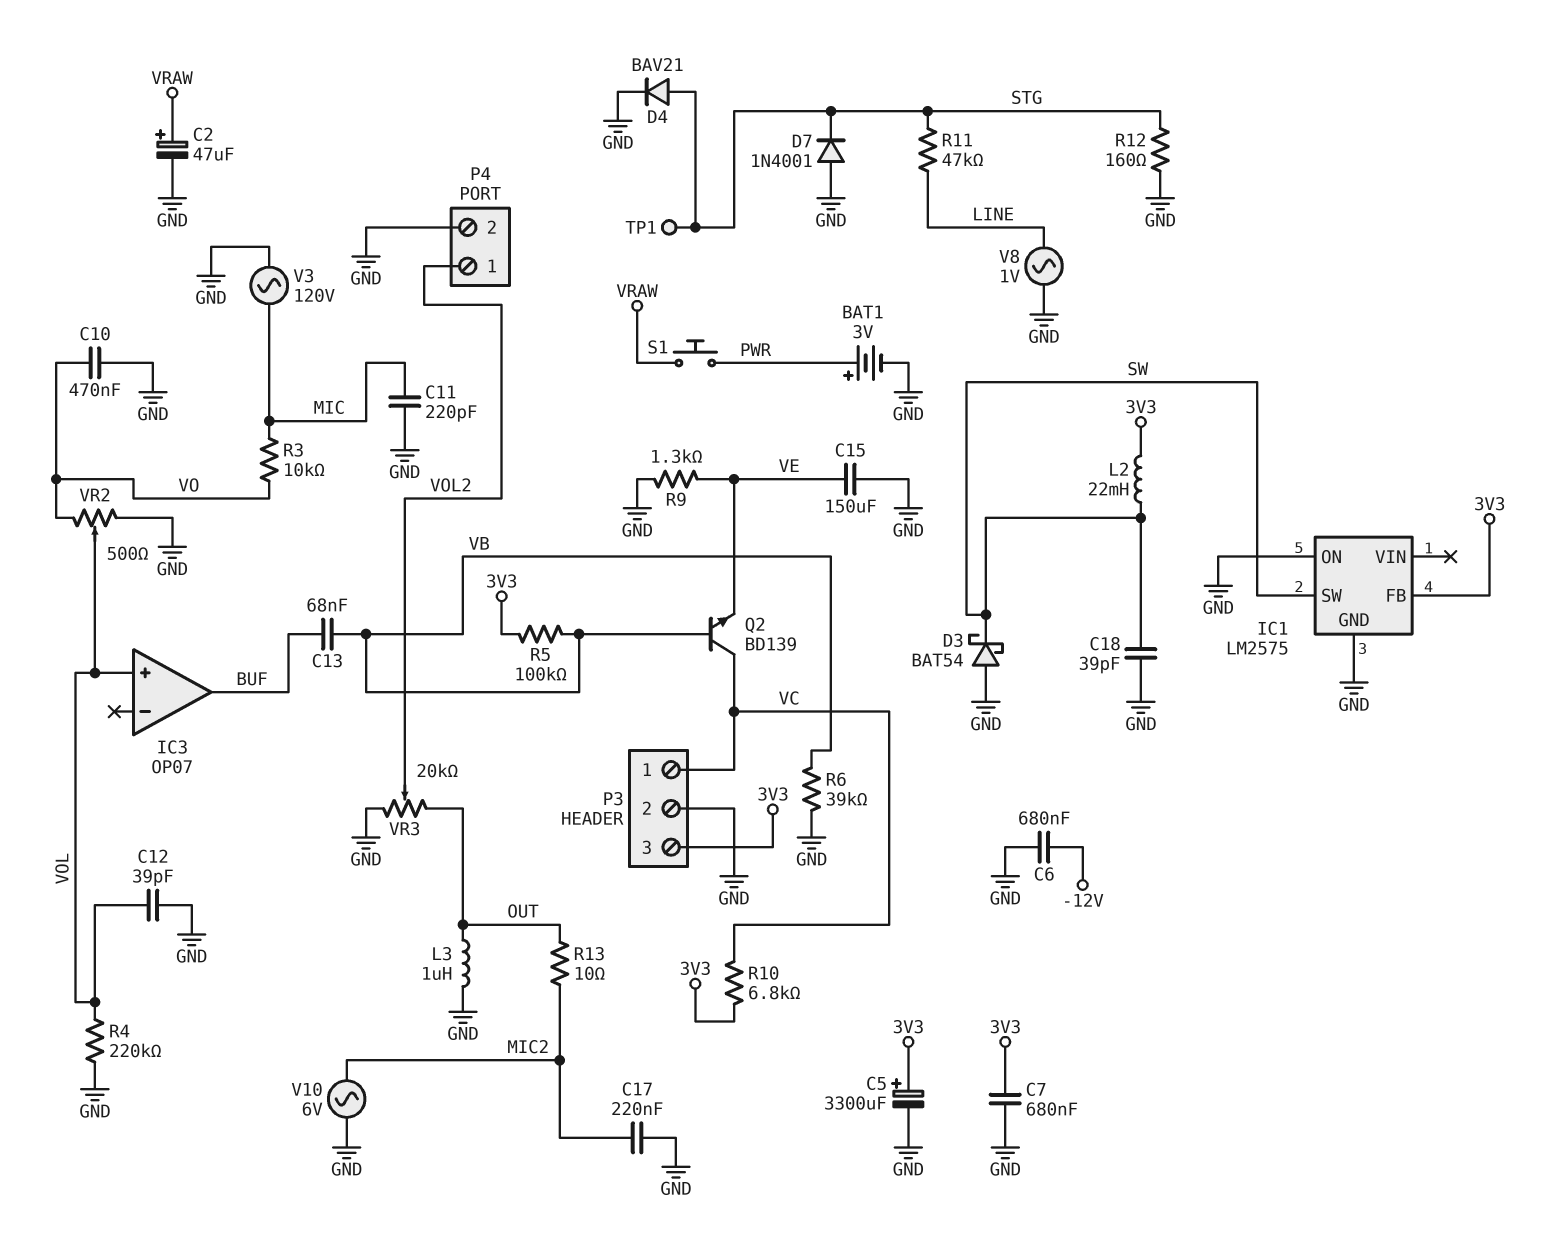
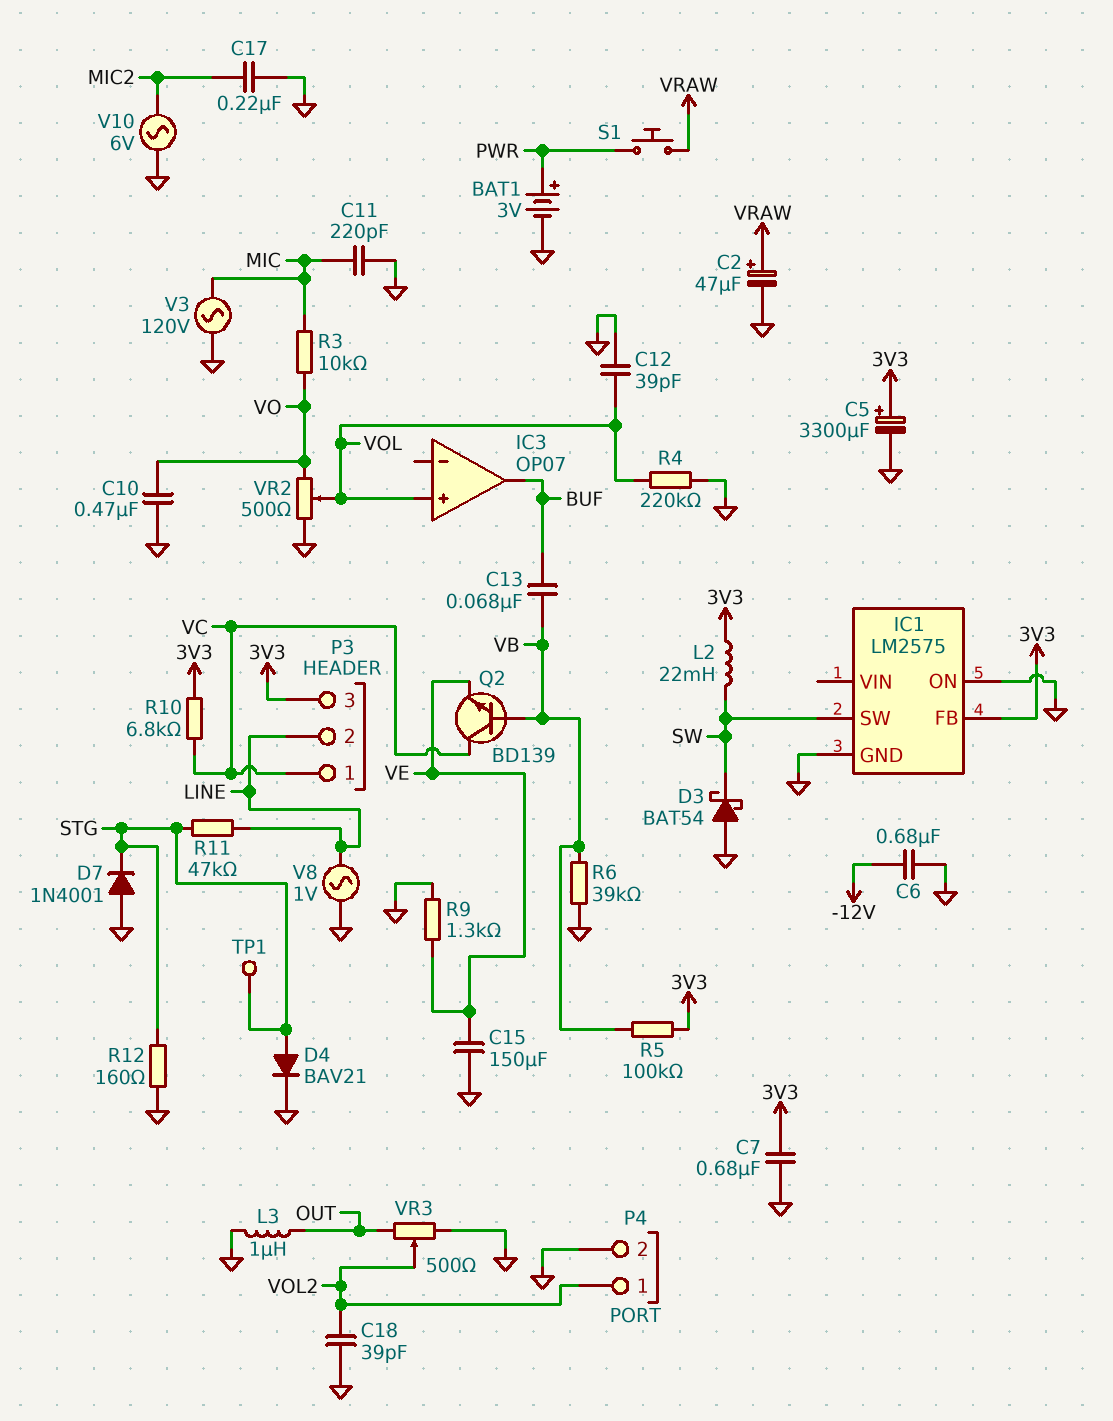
C18: 39pF (GND, SW) -> 39pF (GND, VOL2)
P3 pin 2: GND -> LINE
R13: 10 (MIC2, OUT) -> none
VR3: 20k (GND, OUT, wiper VOL2) -> 500 (GND, OUT, wiper VOL2)

